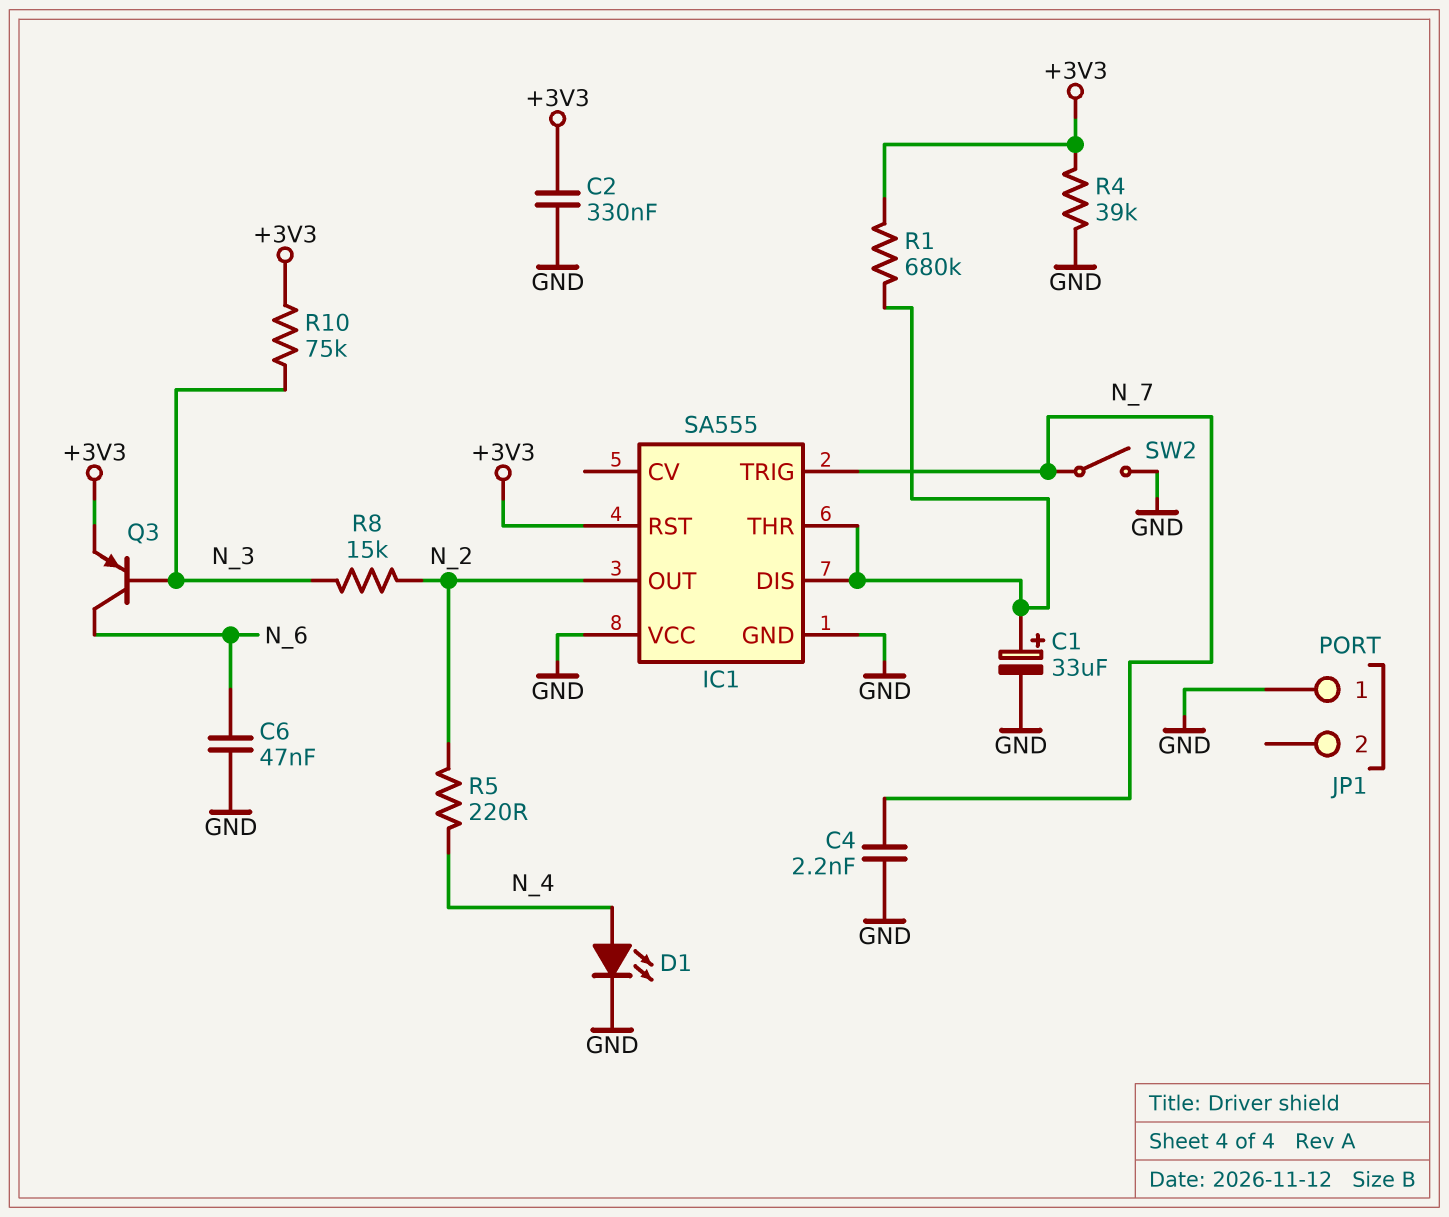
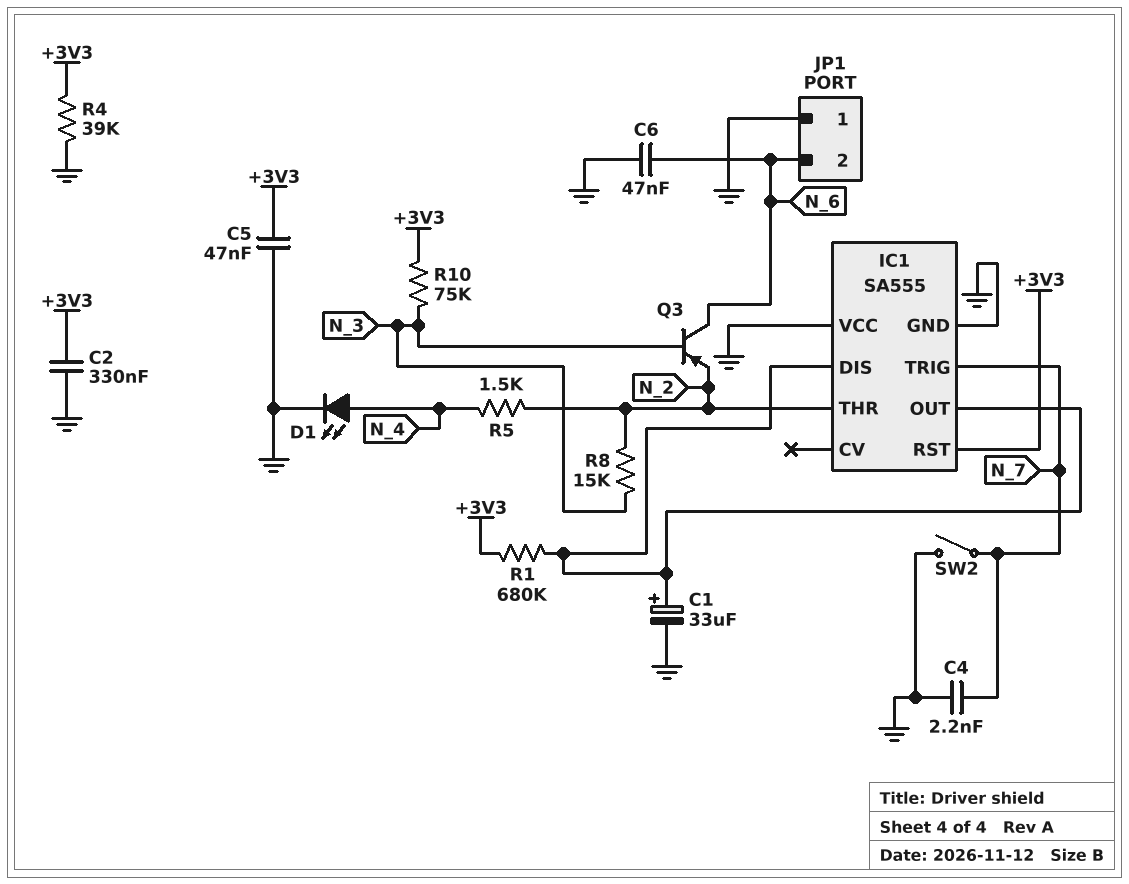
C5: none -> 47nF (+3V3, GND)
IC1 pin OUT: N_2 -> IC1/DIS
IC1 pin THR: IC1/DIS -> N_2
JP1 pin 2: none -> N_6
Q3: PNP (B N_3, C N_6, E +3V3) -> PNP (B N_3, C N_6, E N_2)
R5: 220 (N_2, N_4) -> 1.5k (N_2, N_4)

